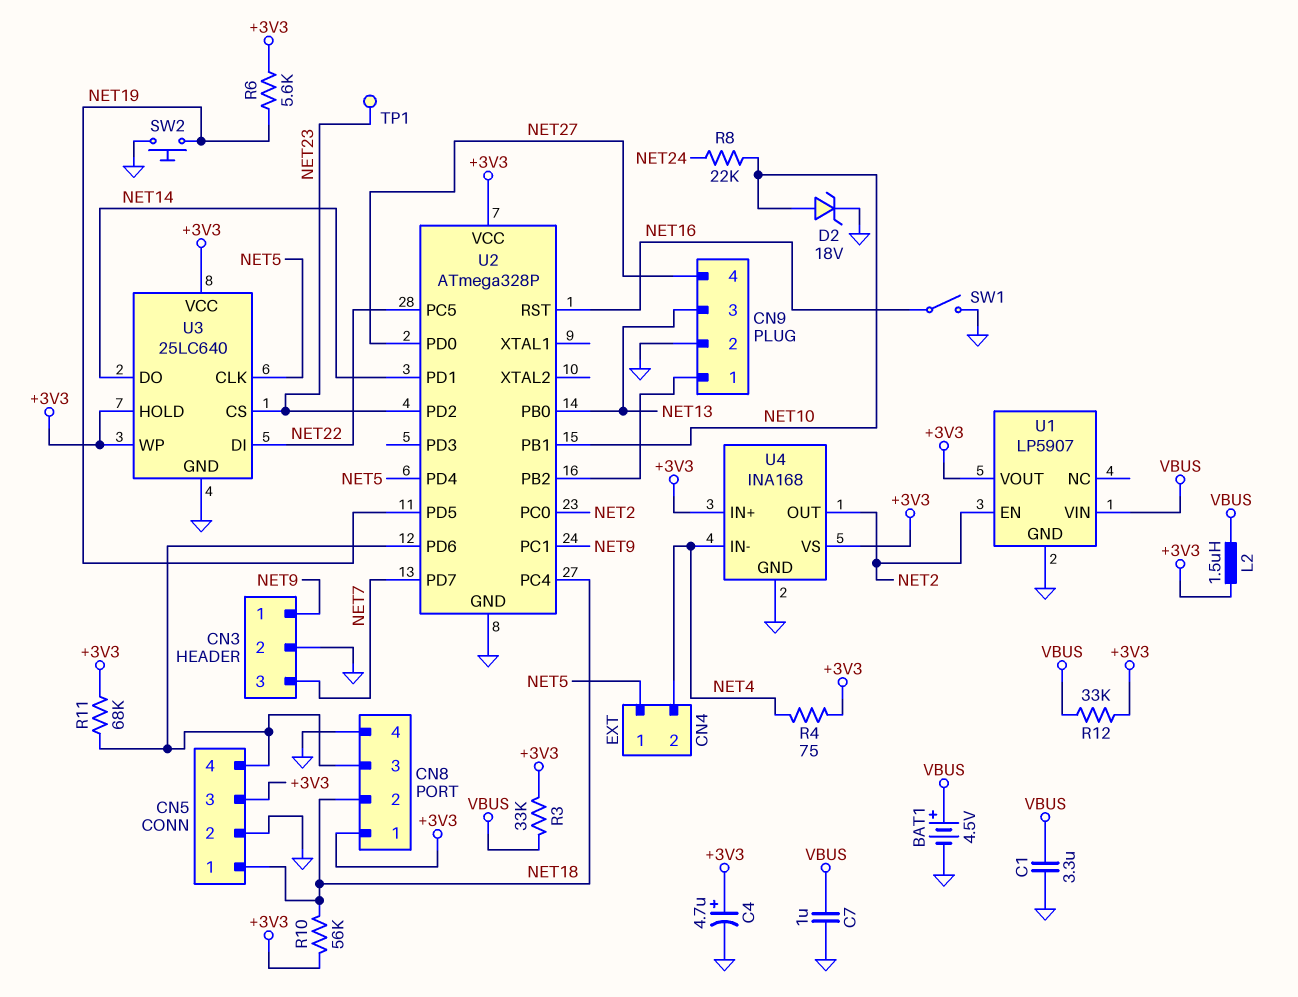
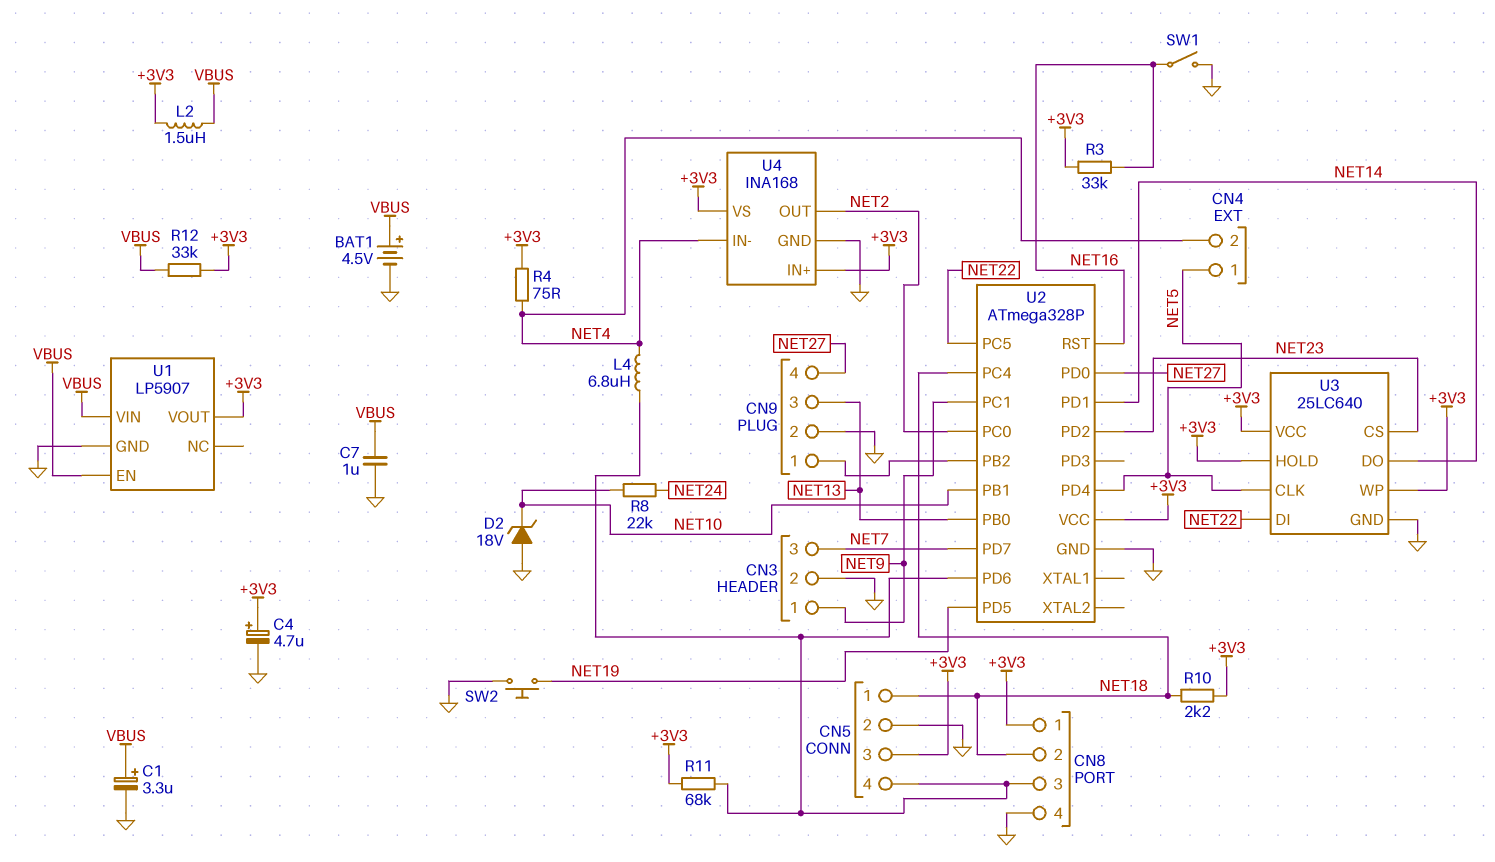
C1: 3.3uF (GND, VBUS) -> 3.3uF (plus VBUS, minus GND)
D2: zener 18V (A NET10, K GND) -> zener 18V (A GND, K NET10)
L4: none -> 6.8uH (CN5/4, NET4)
R3: 33k (+3V3, VBUS) -> 33k (+3V3, NET16)
R6: 5.6k (+3V3, NET19) -> none
R10: 56k (+3V3, NET18) -> 2.2k (+3V3, NET18)
TP1: test point (NET23) -> none
U1 pin EN: NET2 -> VBUS

